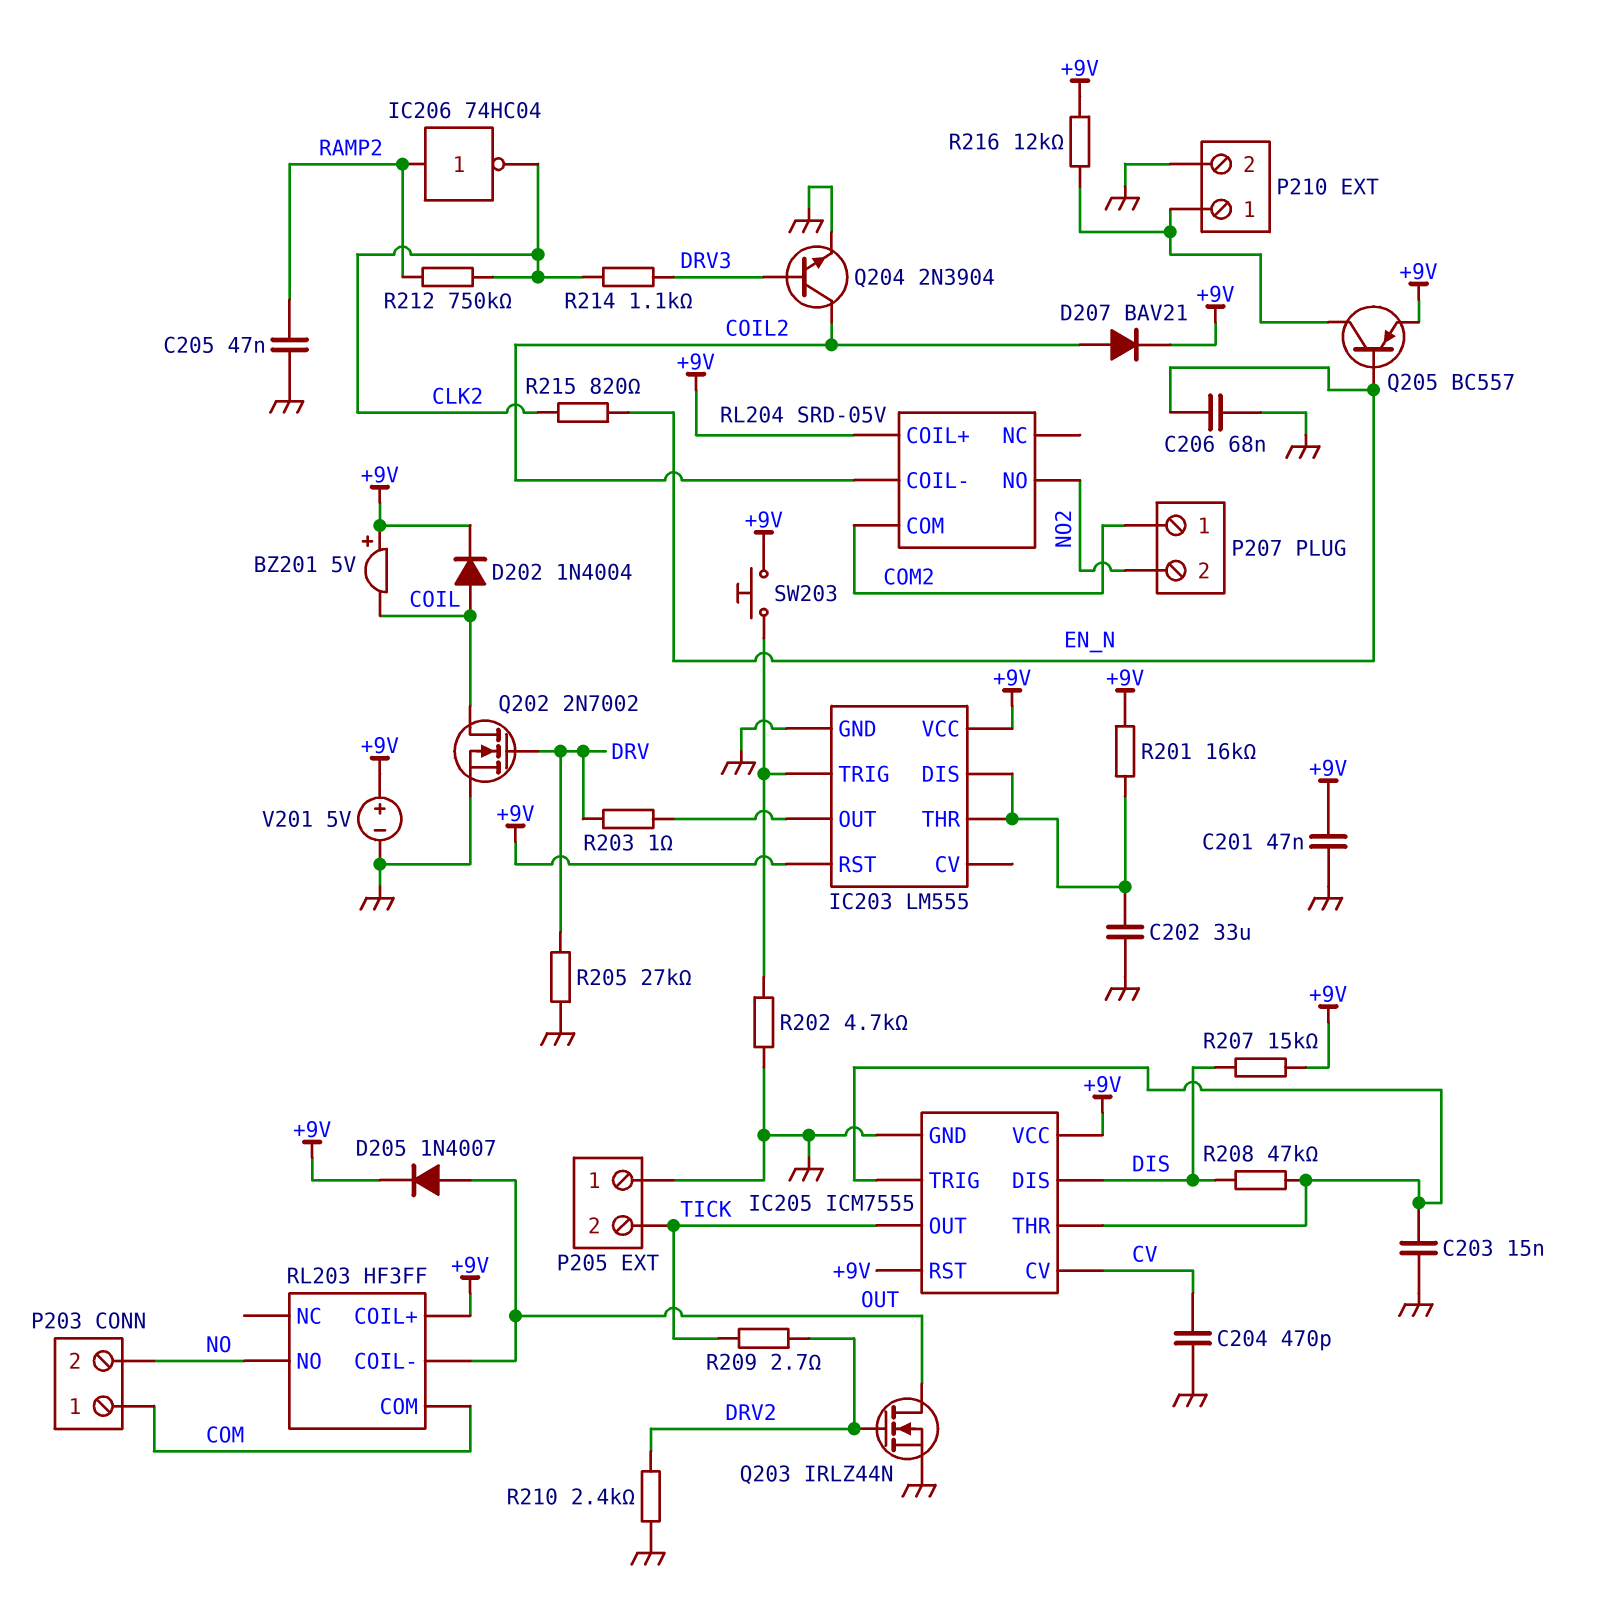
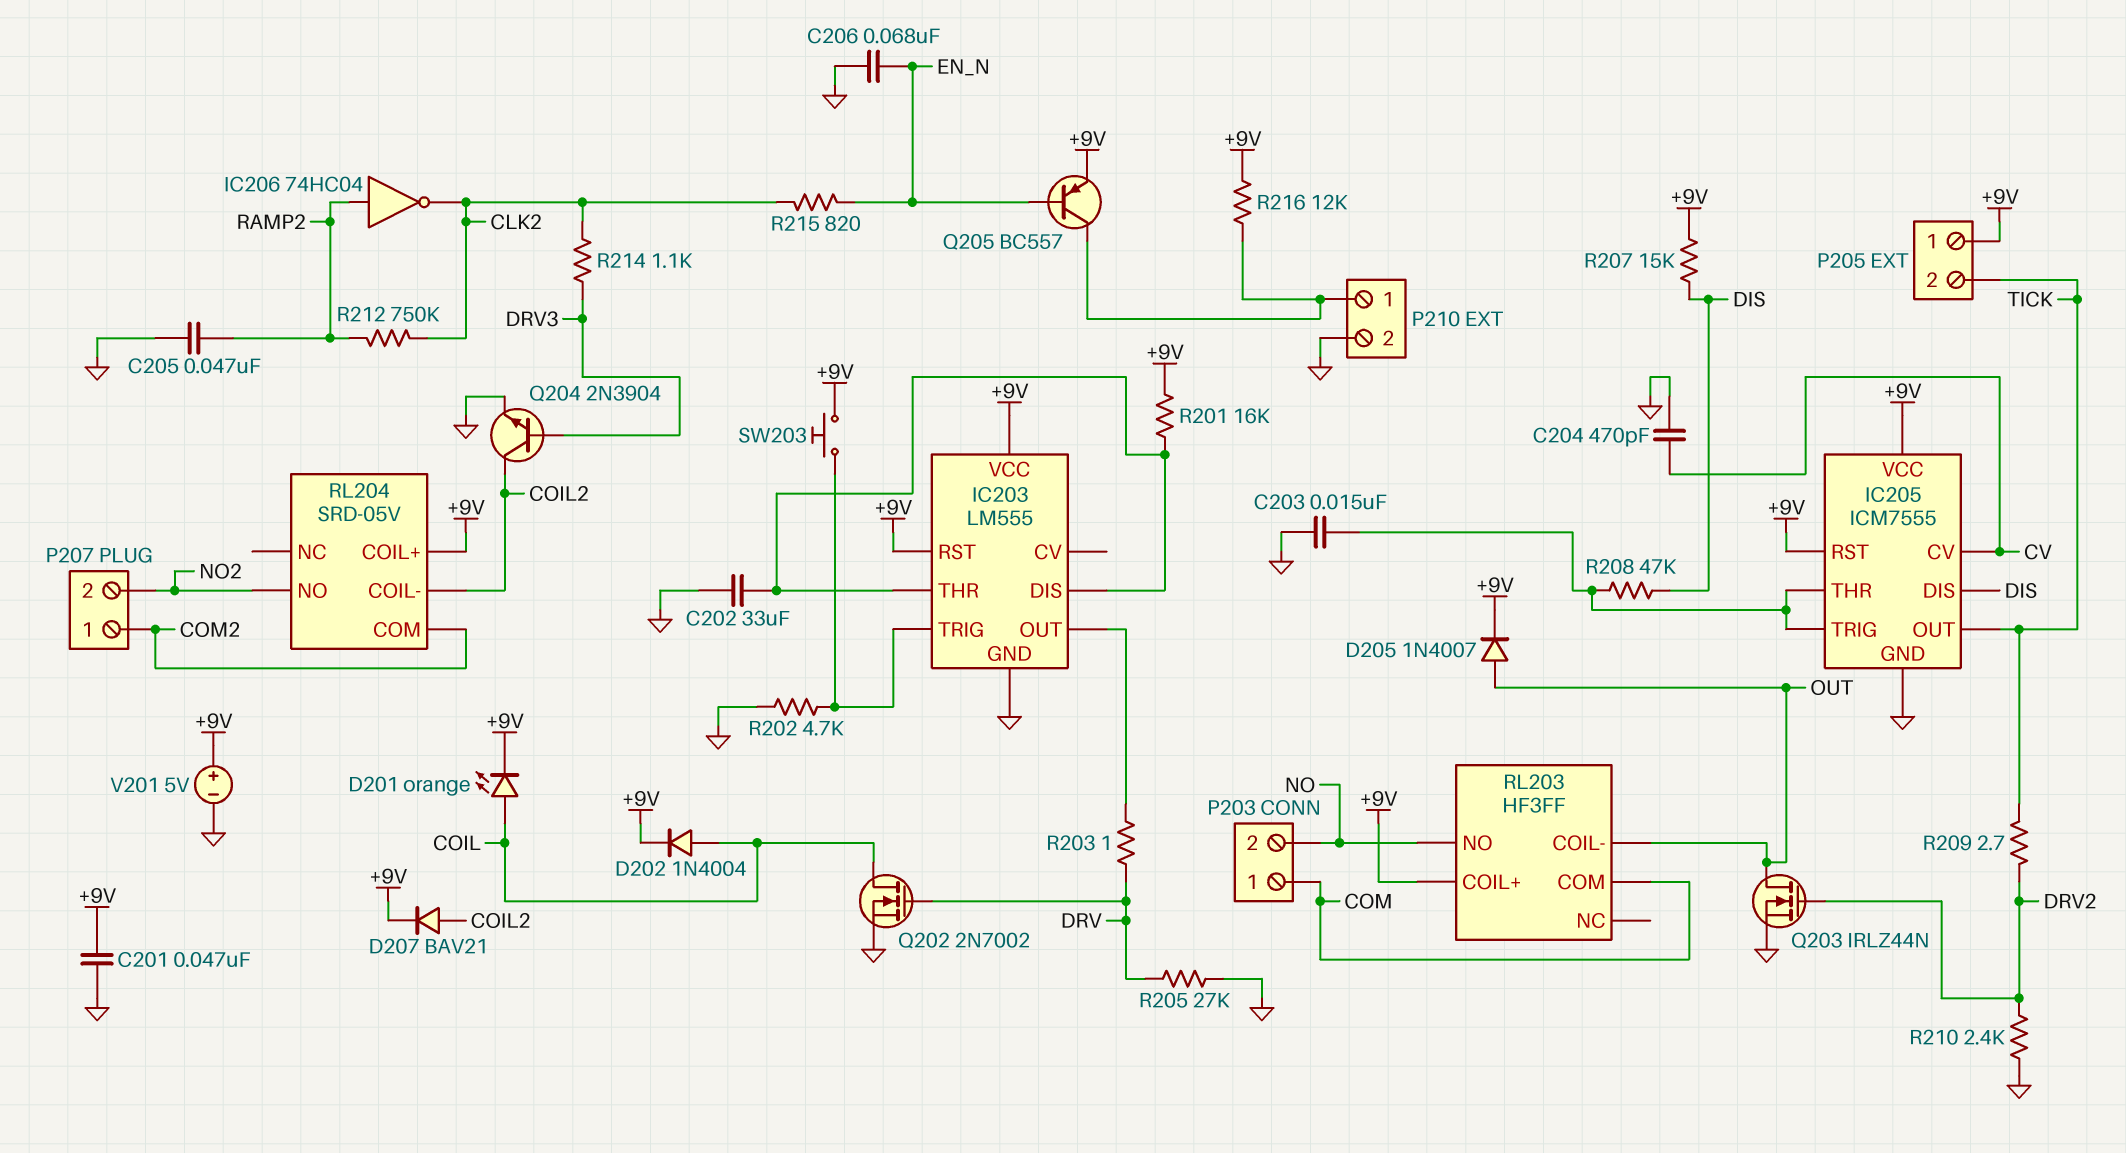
BZ201: buzzer 5V (plus +9V, minus COIL) -> none
D201: none -> LED orange (A COIL, K +9V)
P205 pin 1: GND -> +9V

